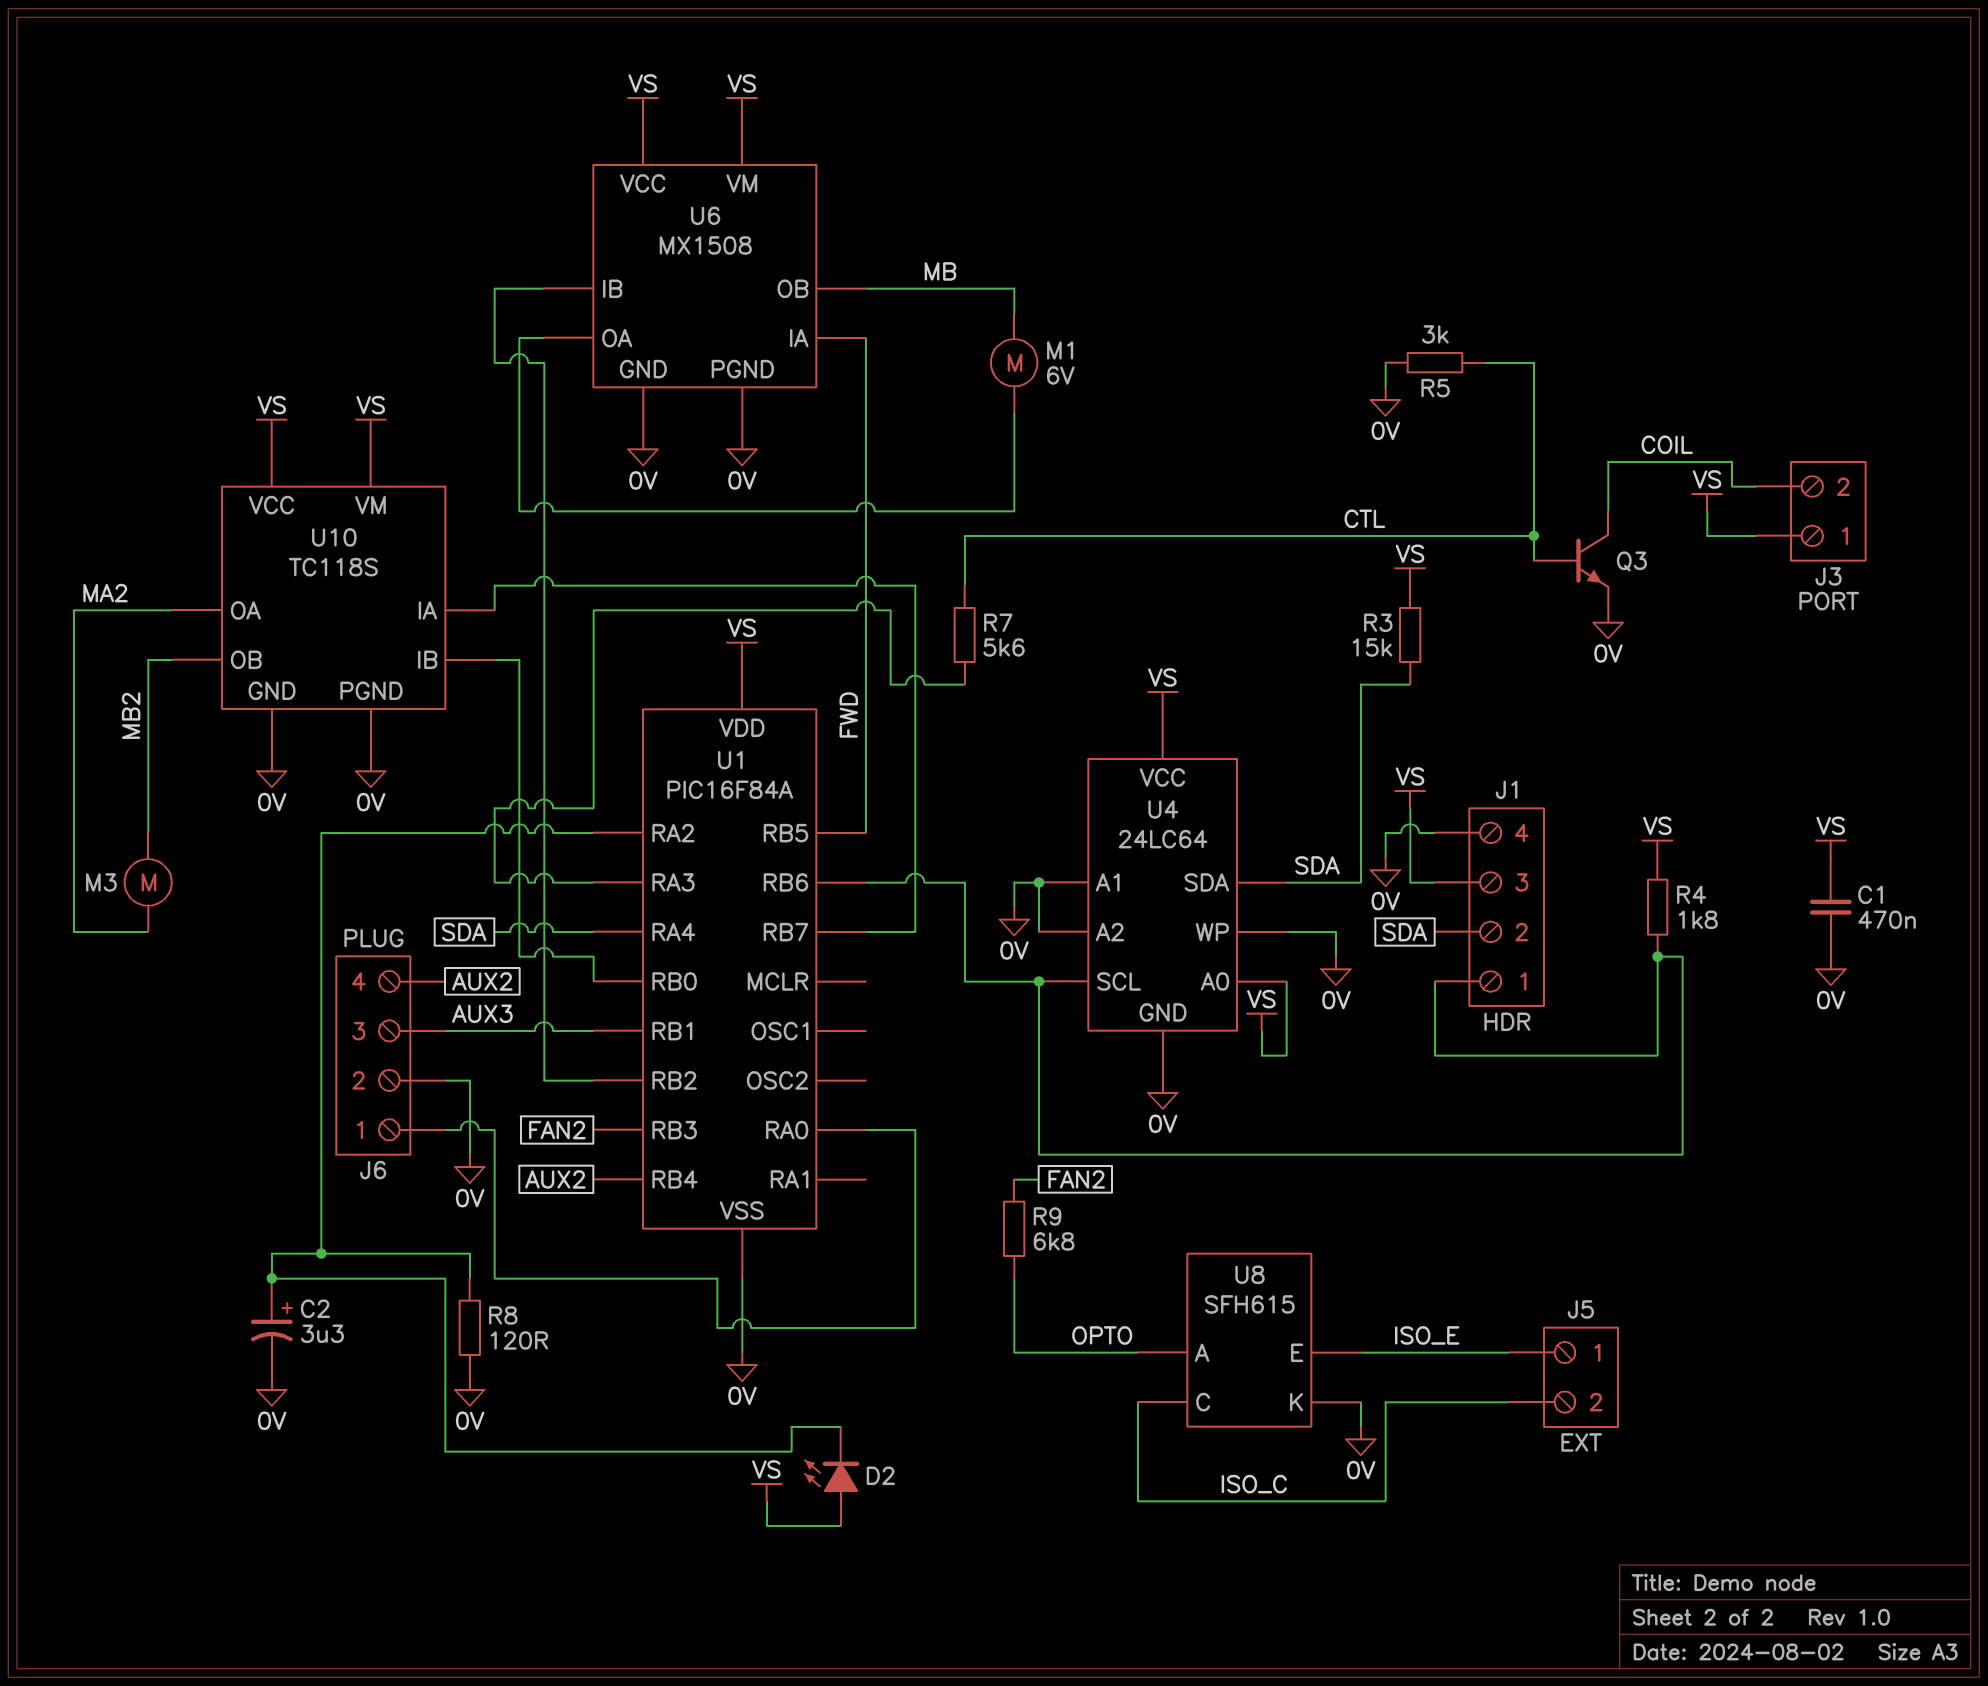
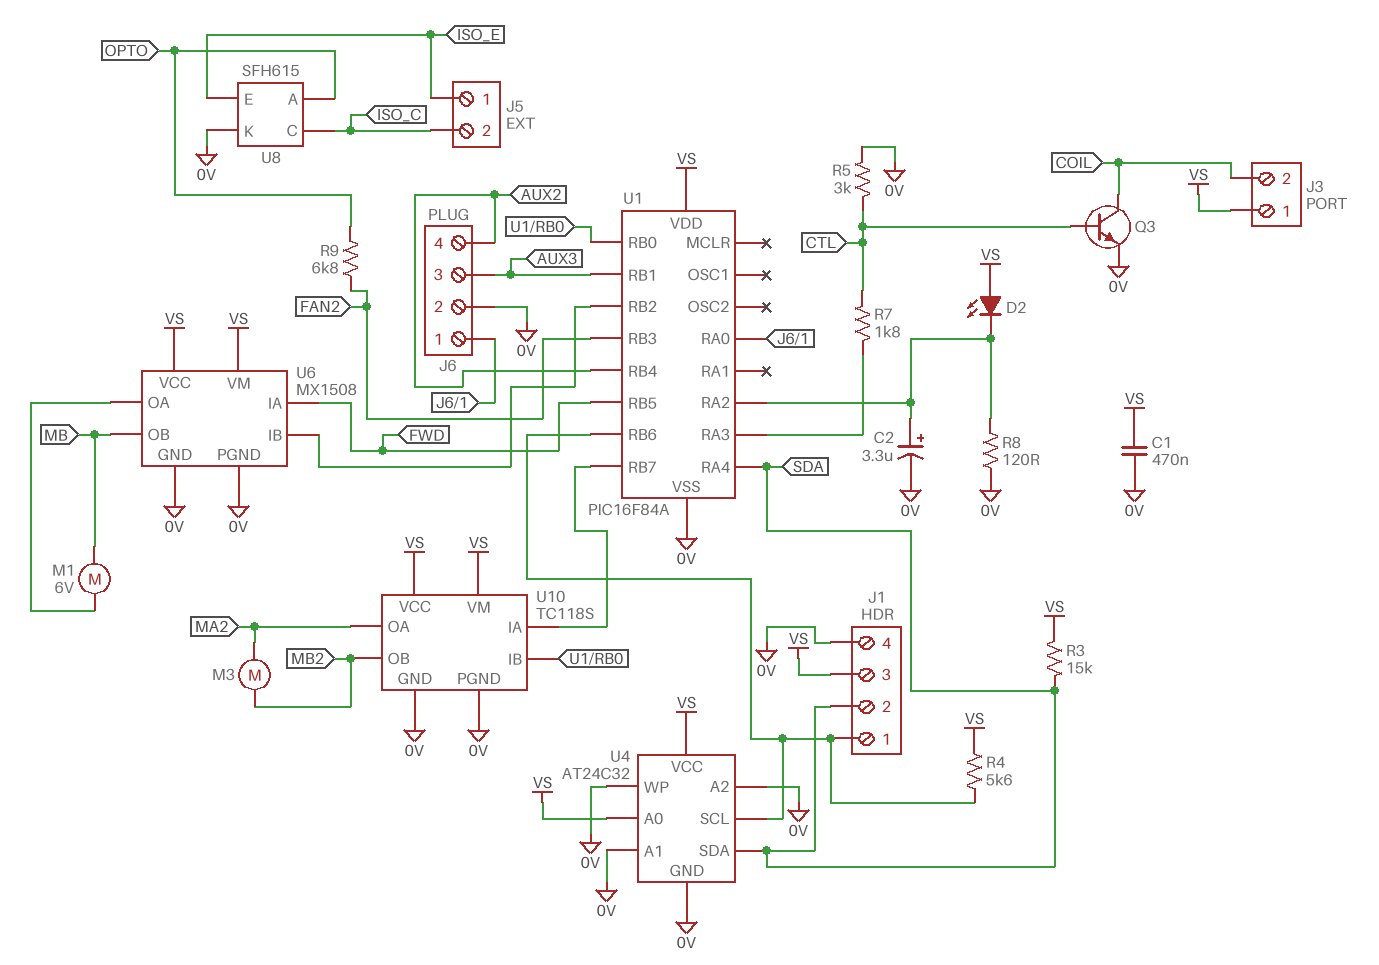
R4: 1.8k (J1/1, VS) -> 5.6k (J1/1, VS)
R7: 5.6k (CTL, U1/RA3) -> 1.8k (CTL, U1/RA3)
U4: 24LC64 -> AT24C32

